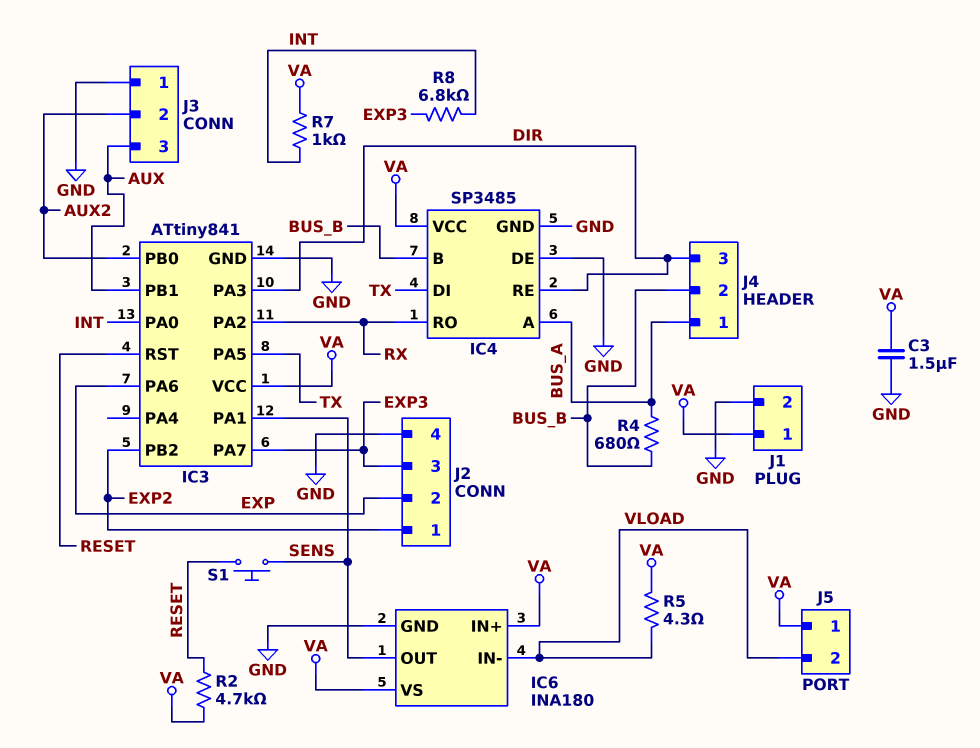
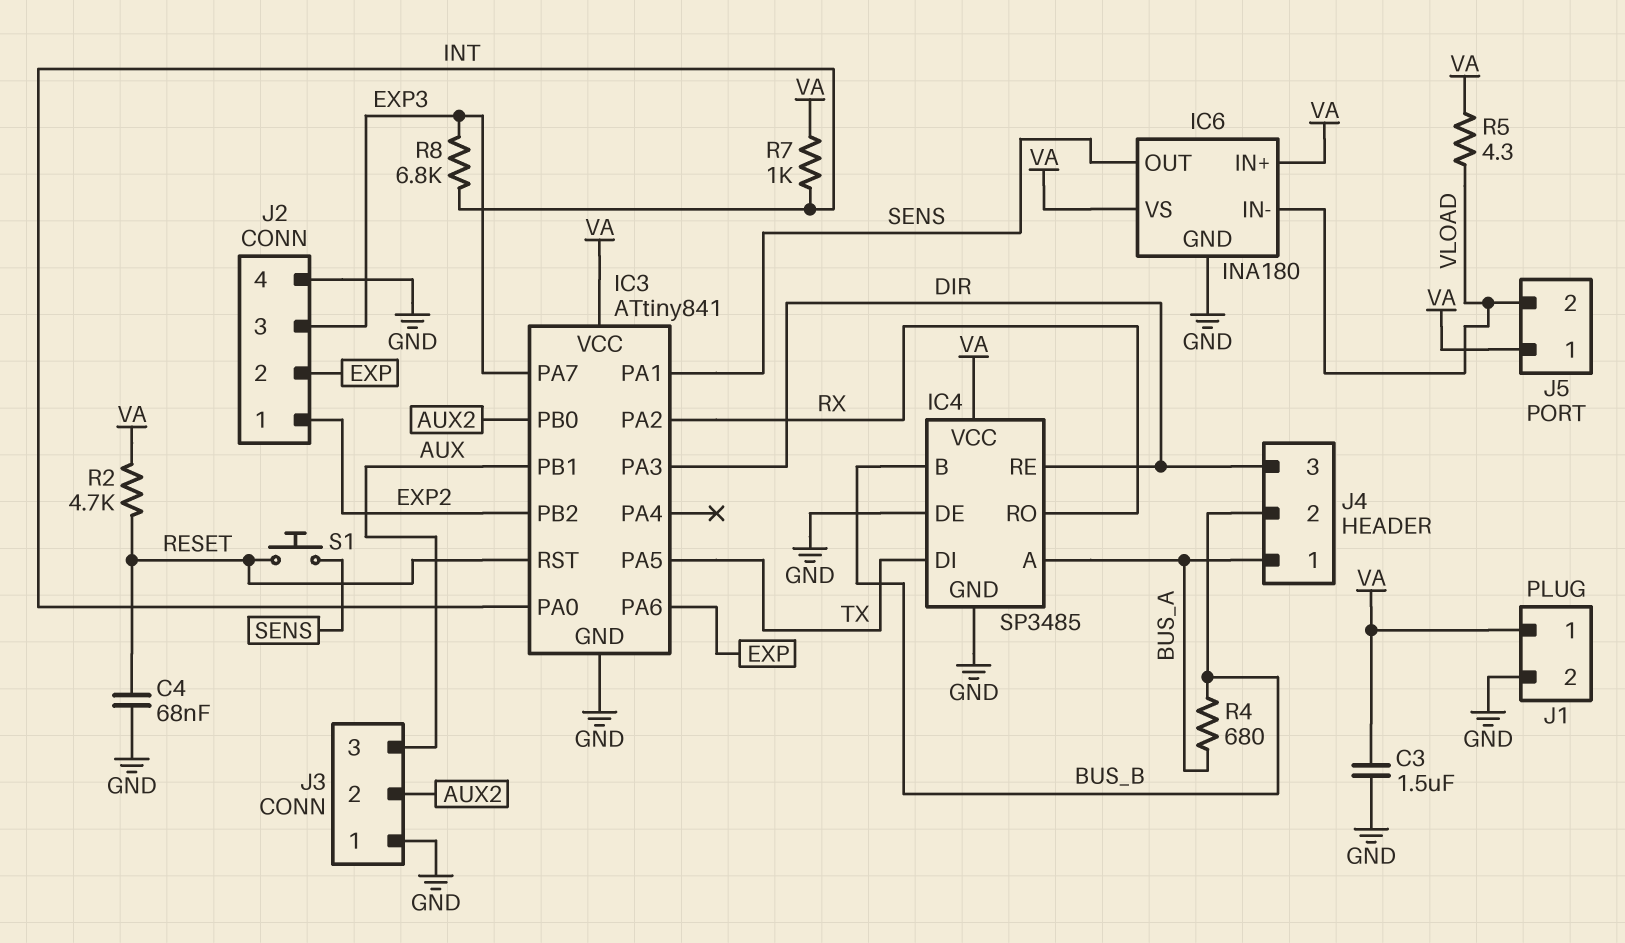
C4: none -> 68nF (GND, RESET)

